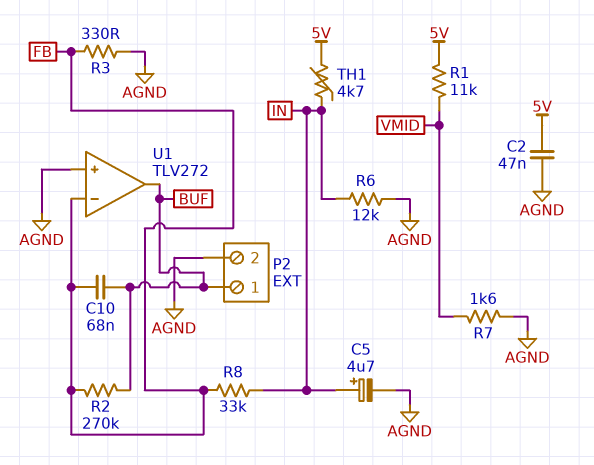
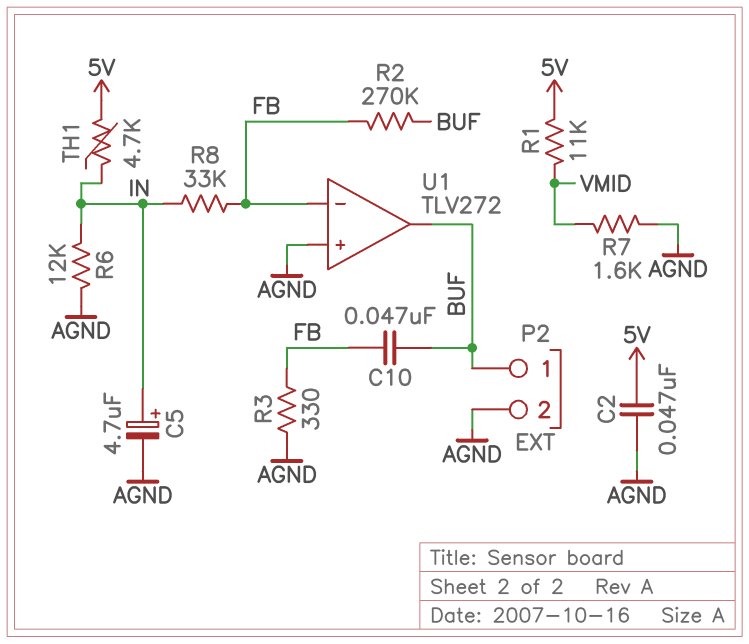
C10: 68nF (BUF, FB) -> 47nF (BUF, FB)

